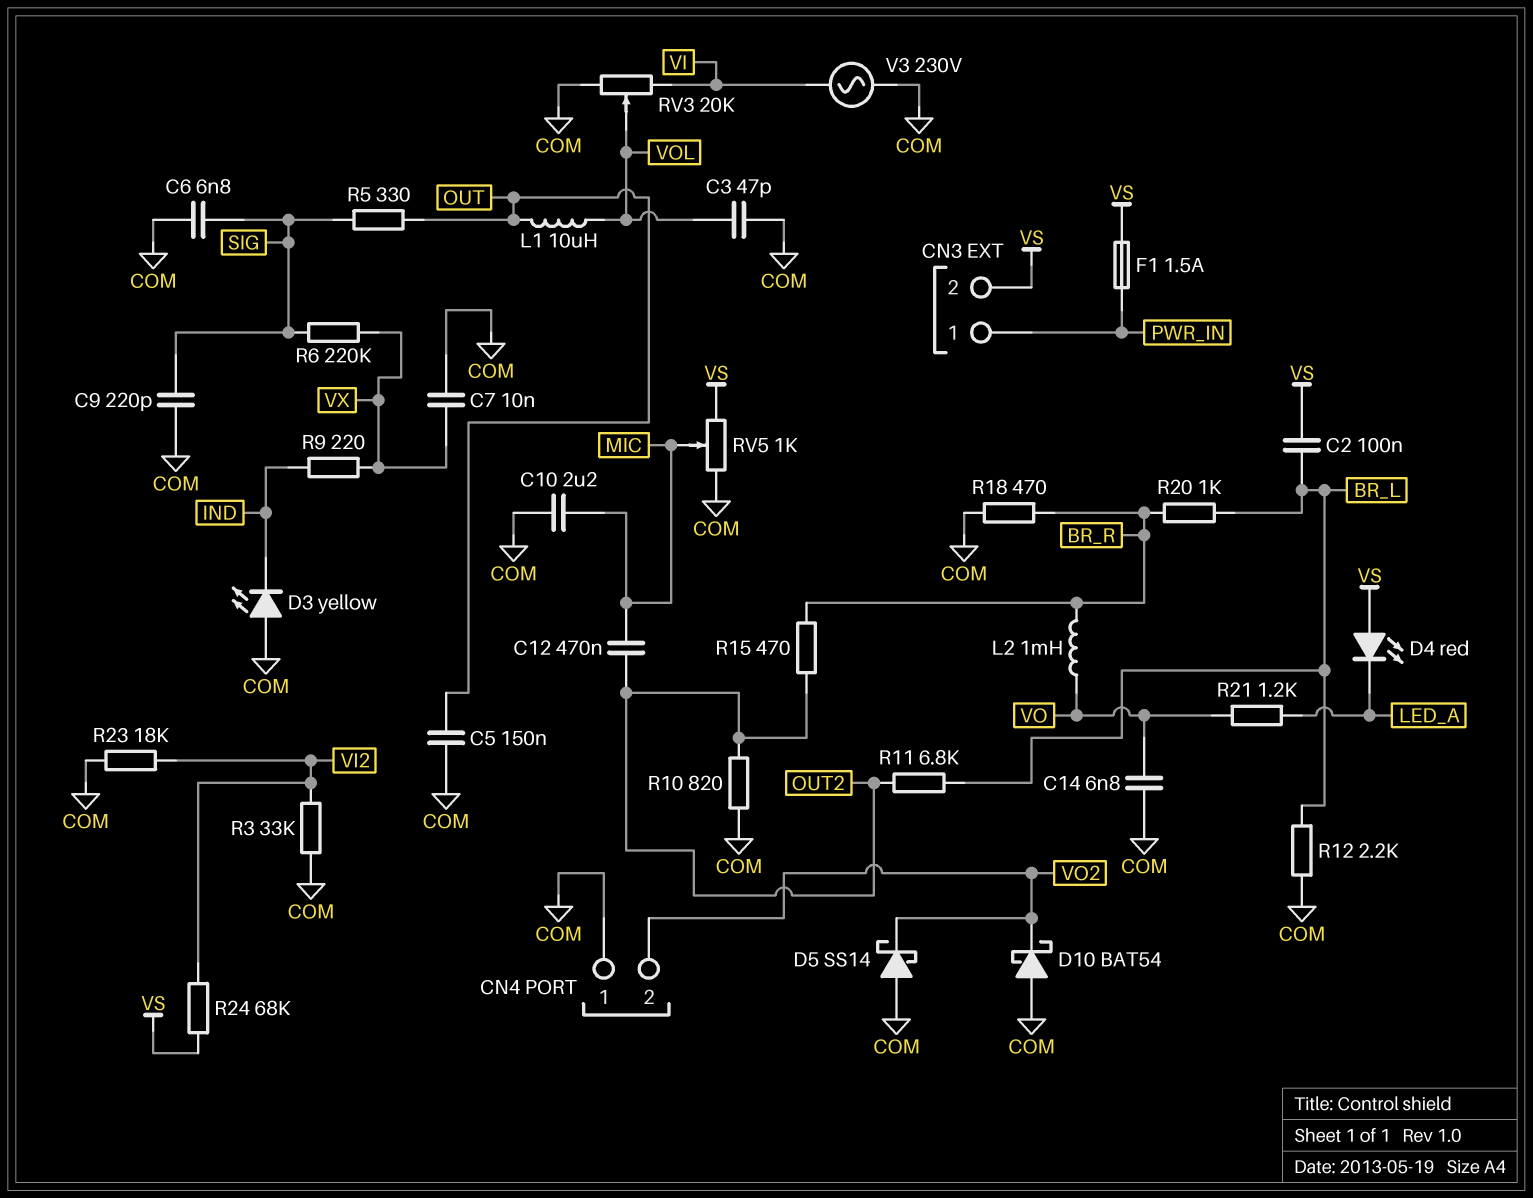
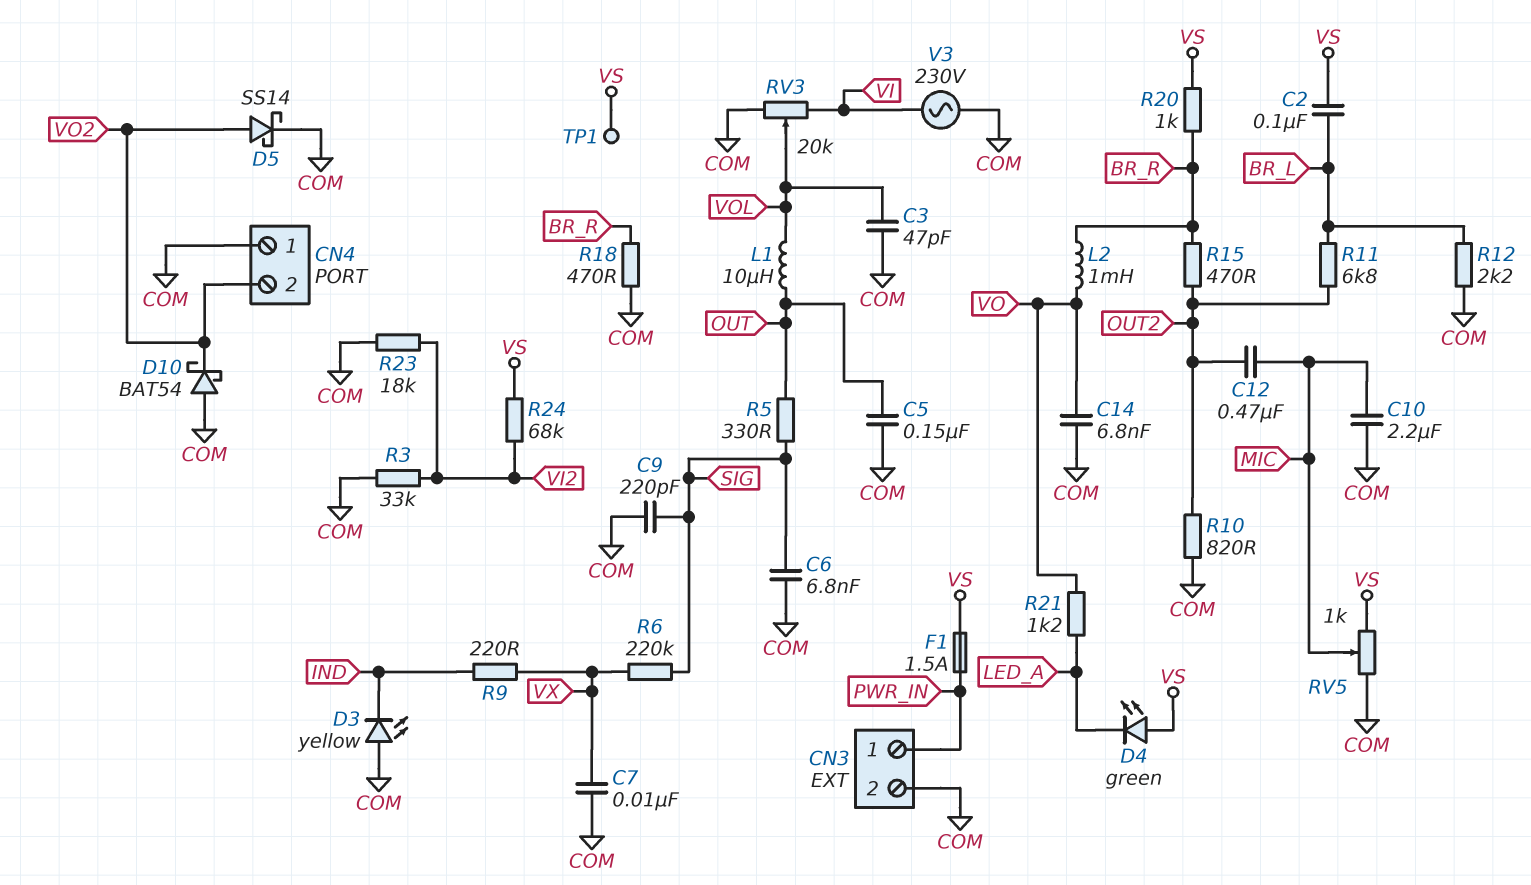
CN3 pin 2: VS -> COM
D4: LED red (A VS, K LED_A) -> LED green (A VS, K LED_A)
D5: schottky SS14 (A COM, K VO2) -> schottky SS14 (A VO2, K COM)
R20: 1k (BR_L, BR_R) -> 1k (BR_R, VS)
TP1: none -> test point (VS)

